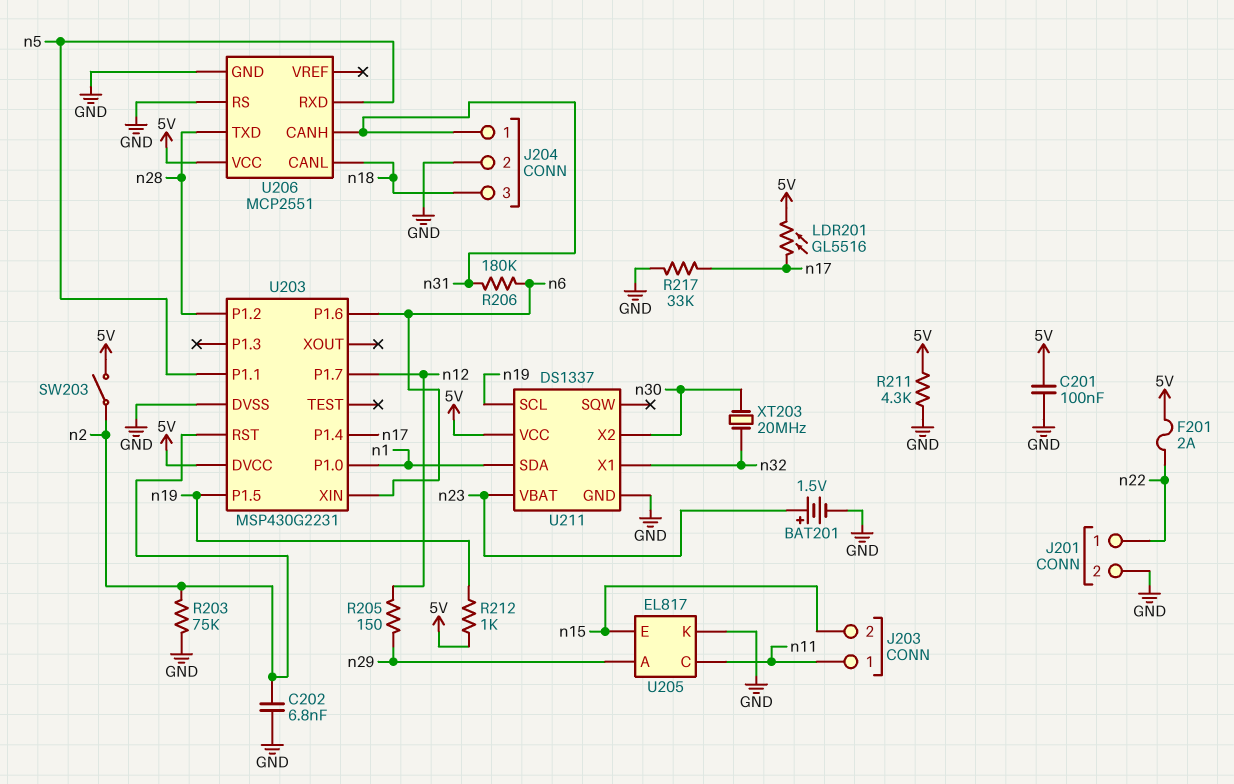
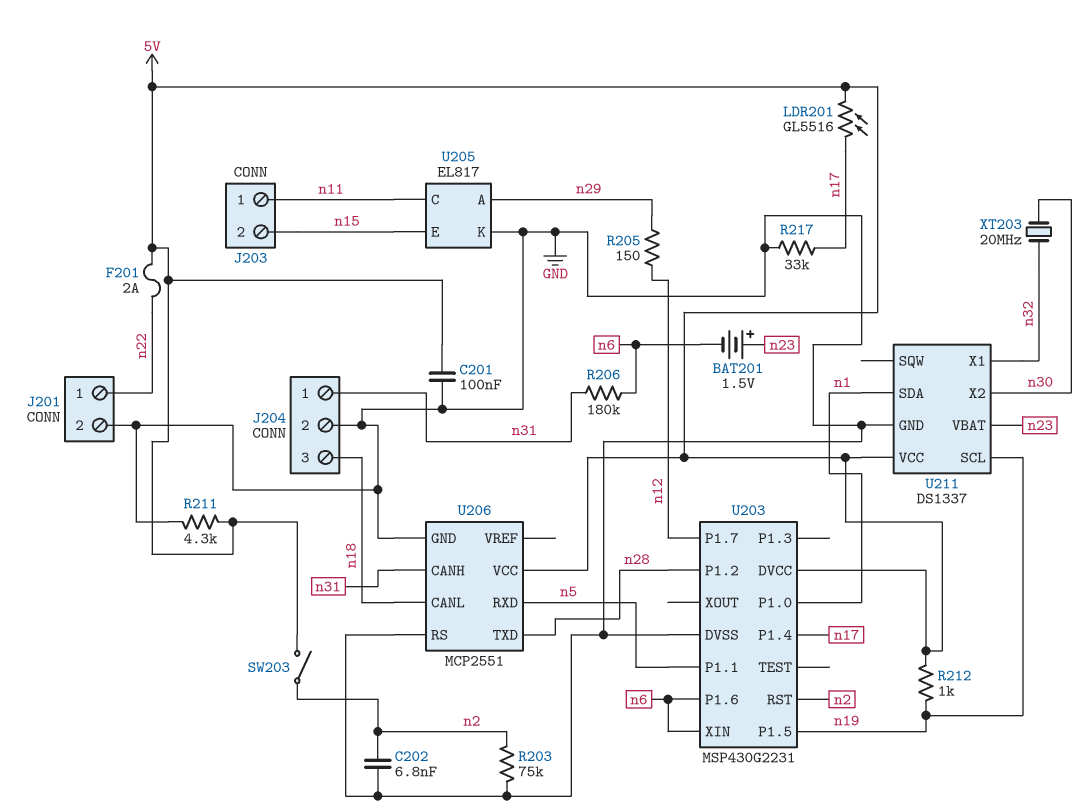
BAT201: 1.5V (plus n23, minus GND) -> 1.5V (plus n23, minus n6)

